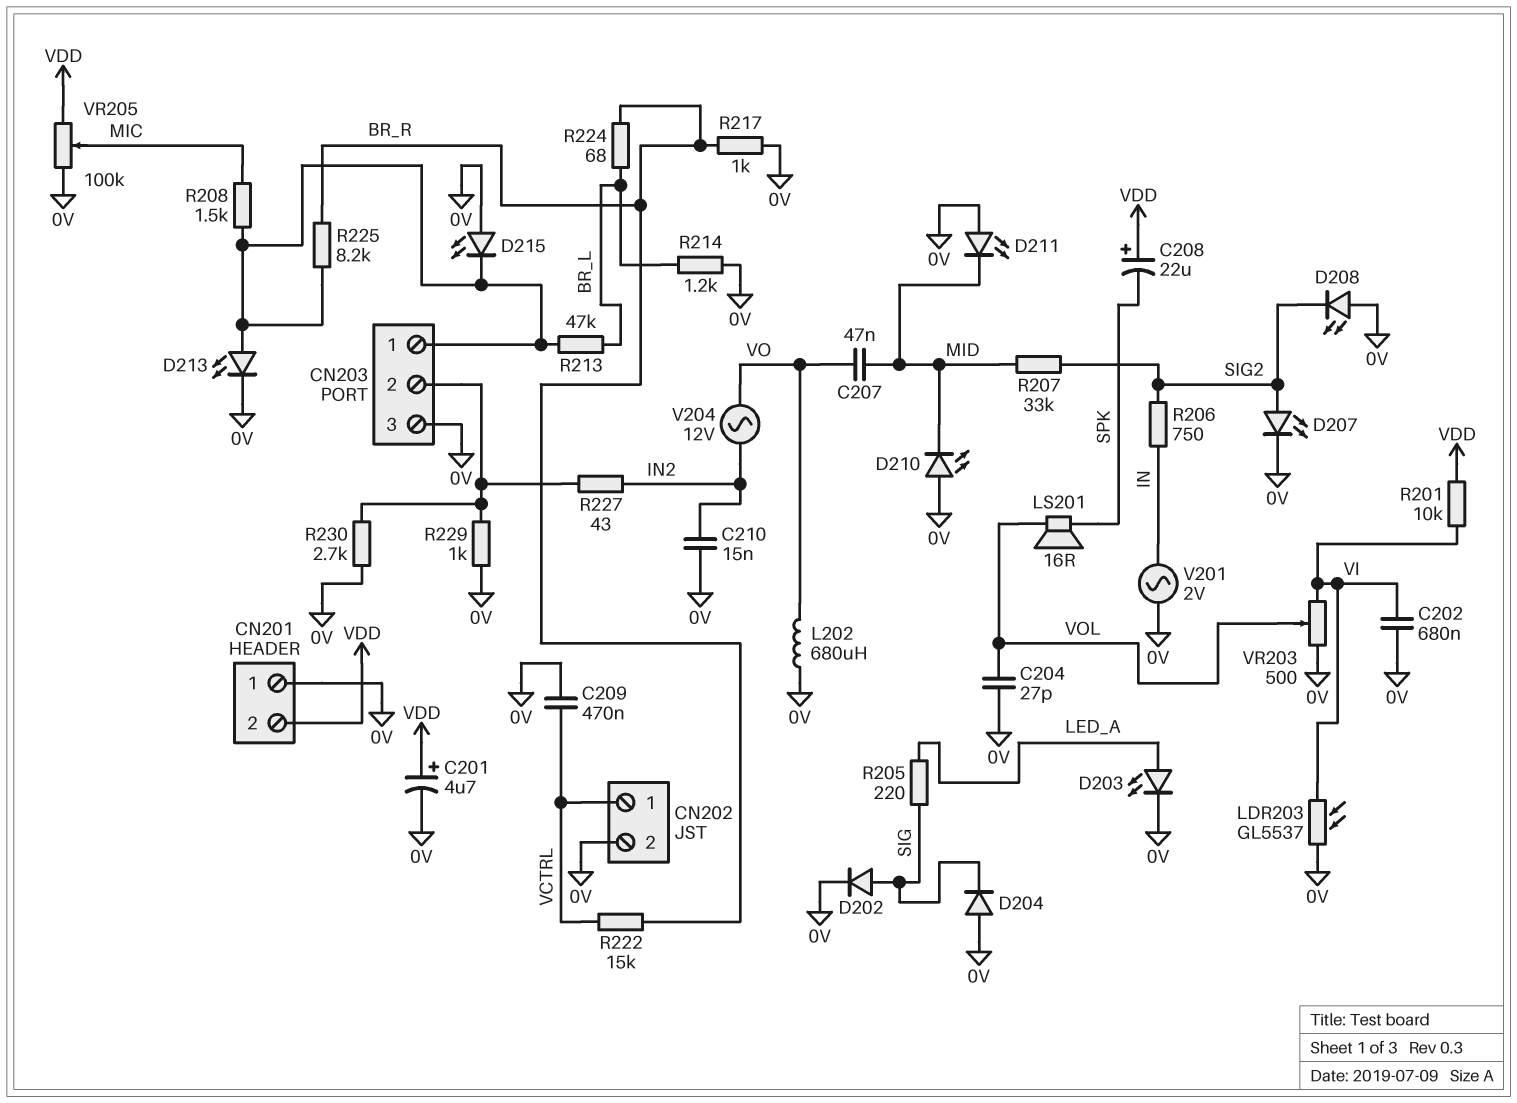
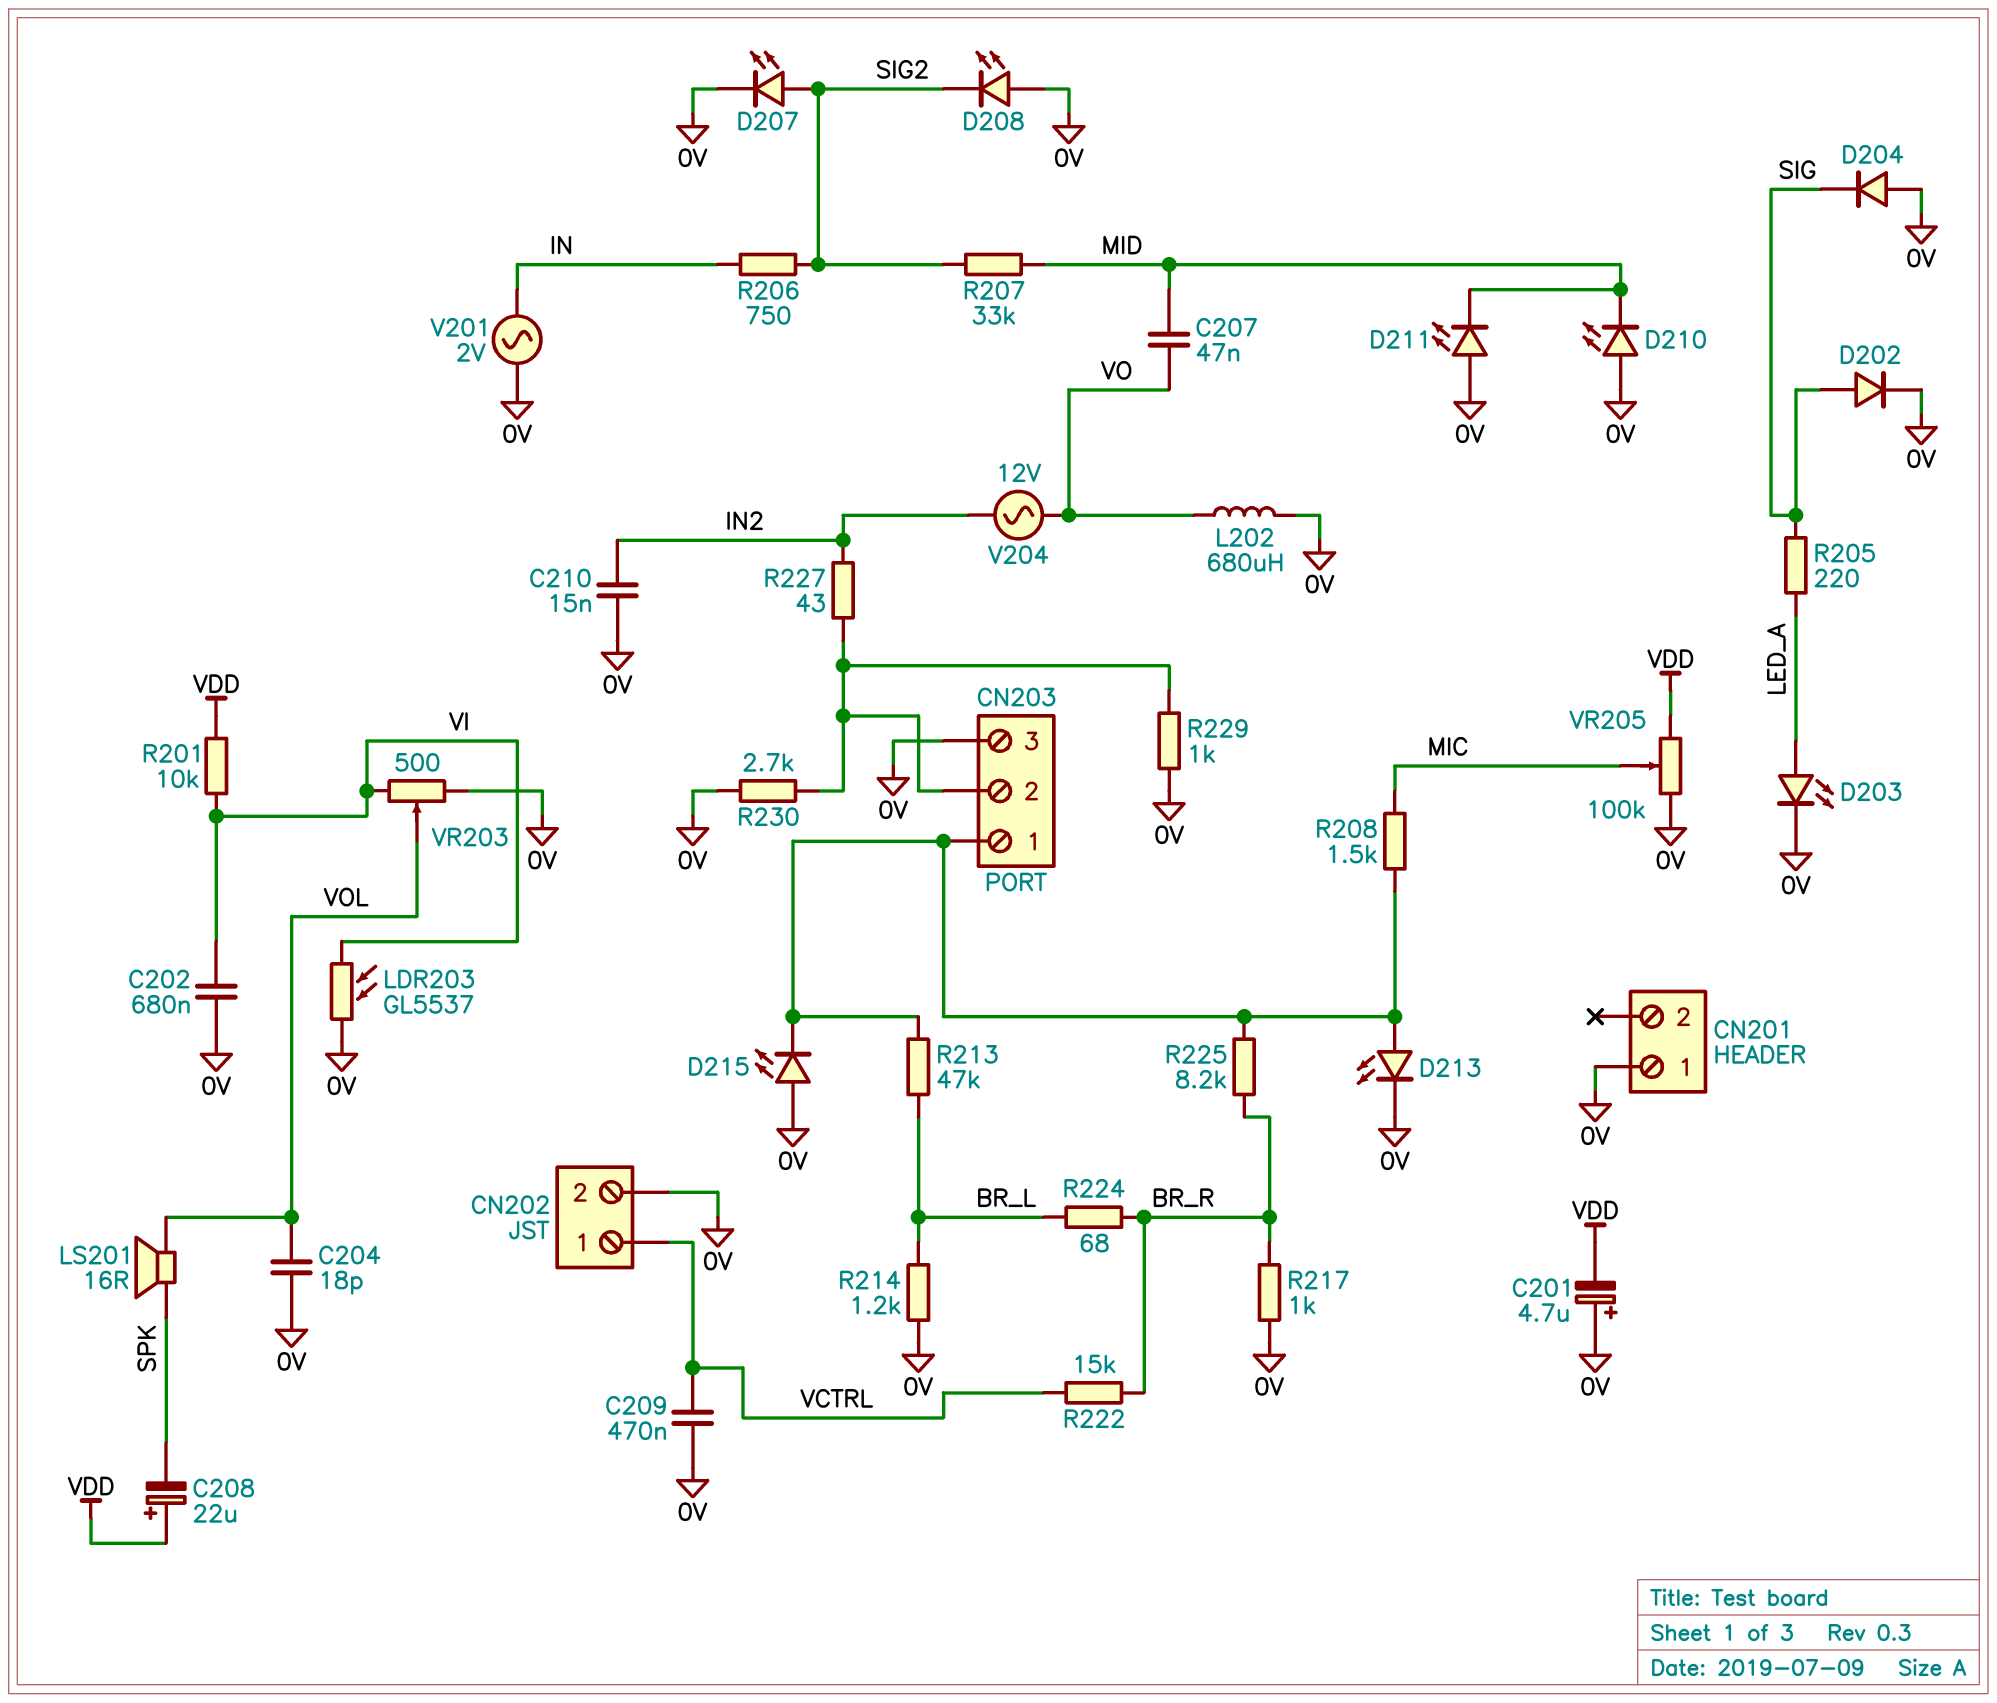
C201: 4.7uF (plus VDD, minus 0V) -> 4.7uF (plus 0V, minus VDD)
C204: 27pF (0V, VOL) -> 18pF (0V, VOL)
CN201 pin 2: VDD -> none

